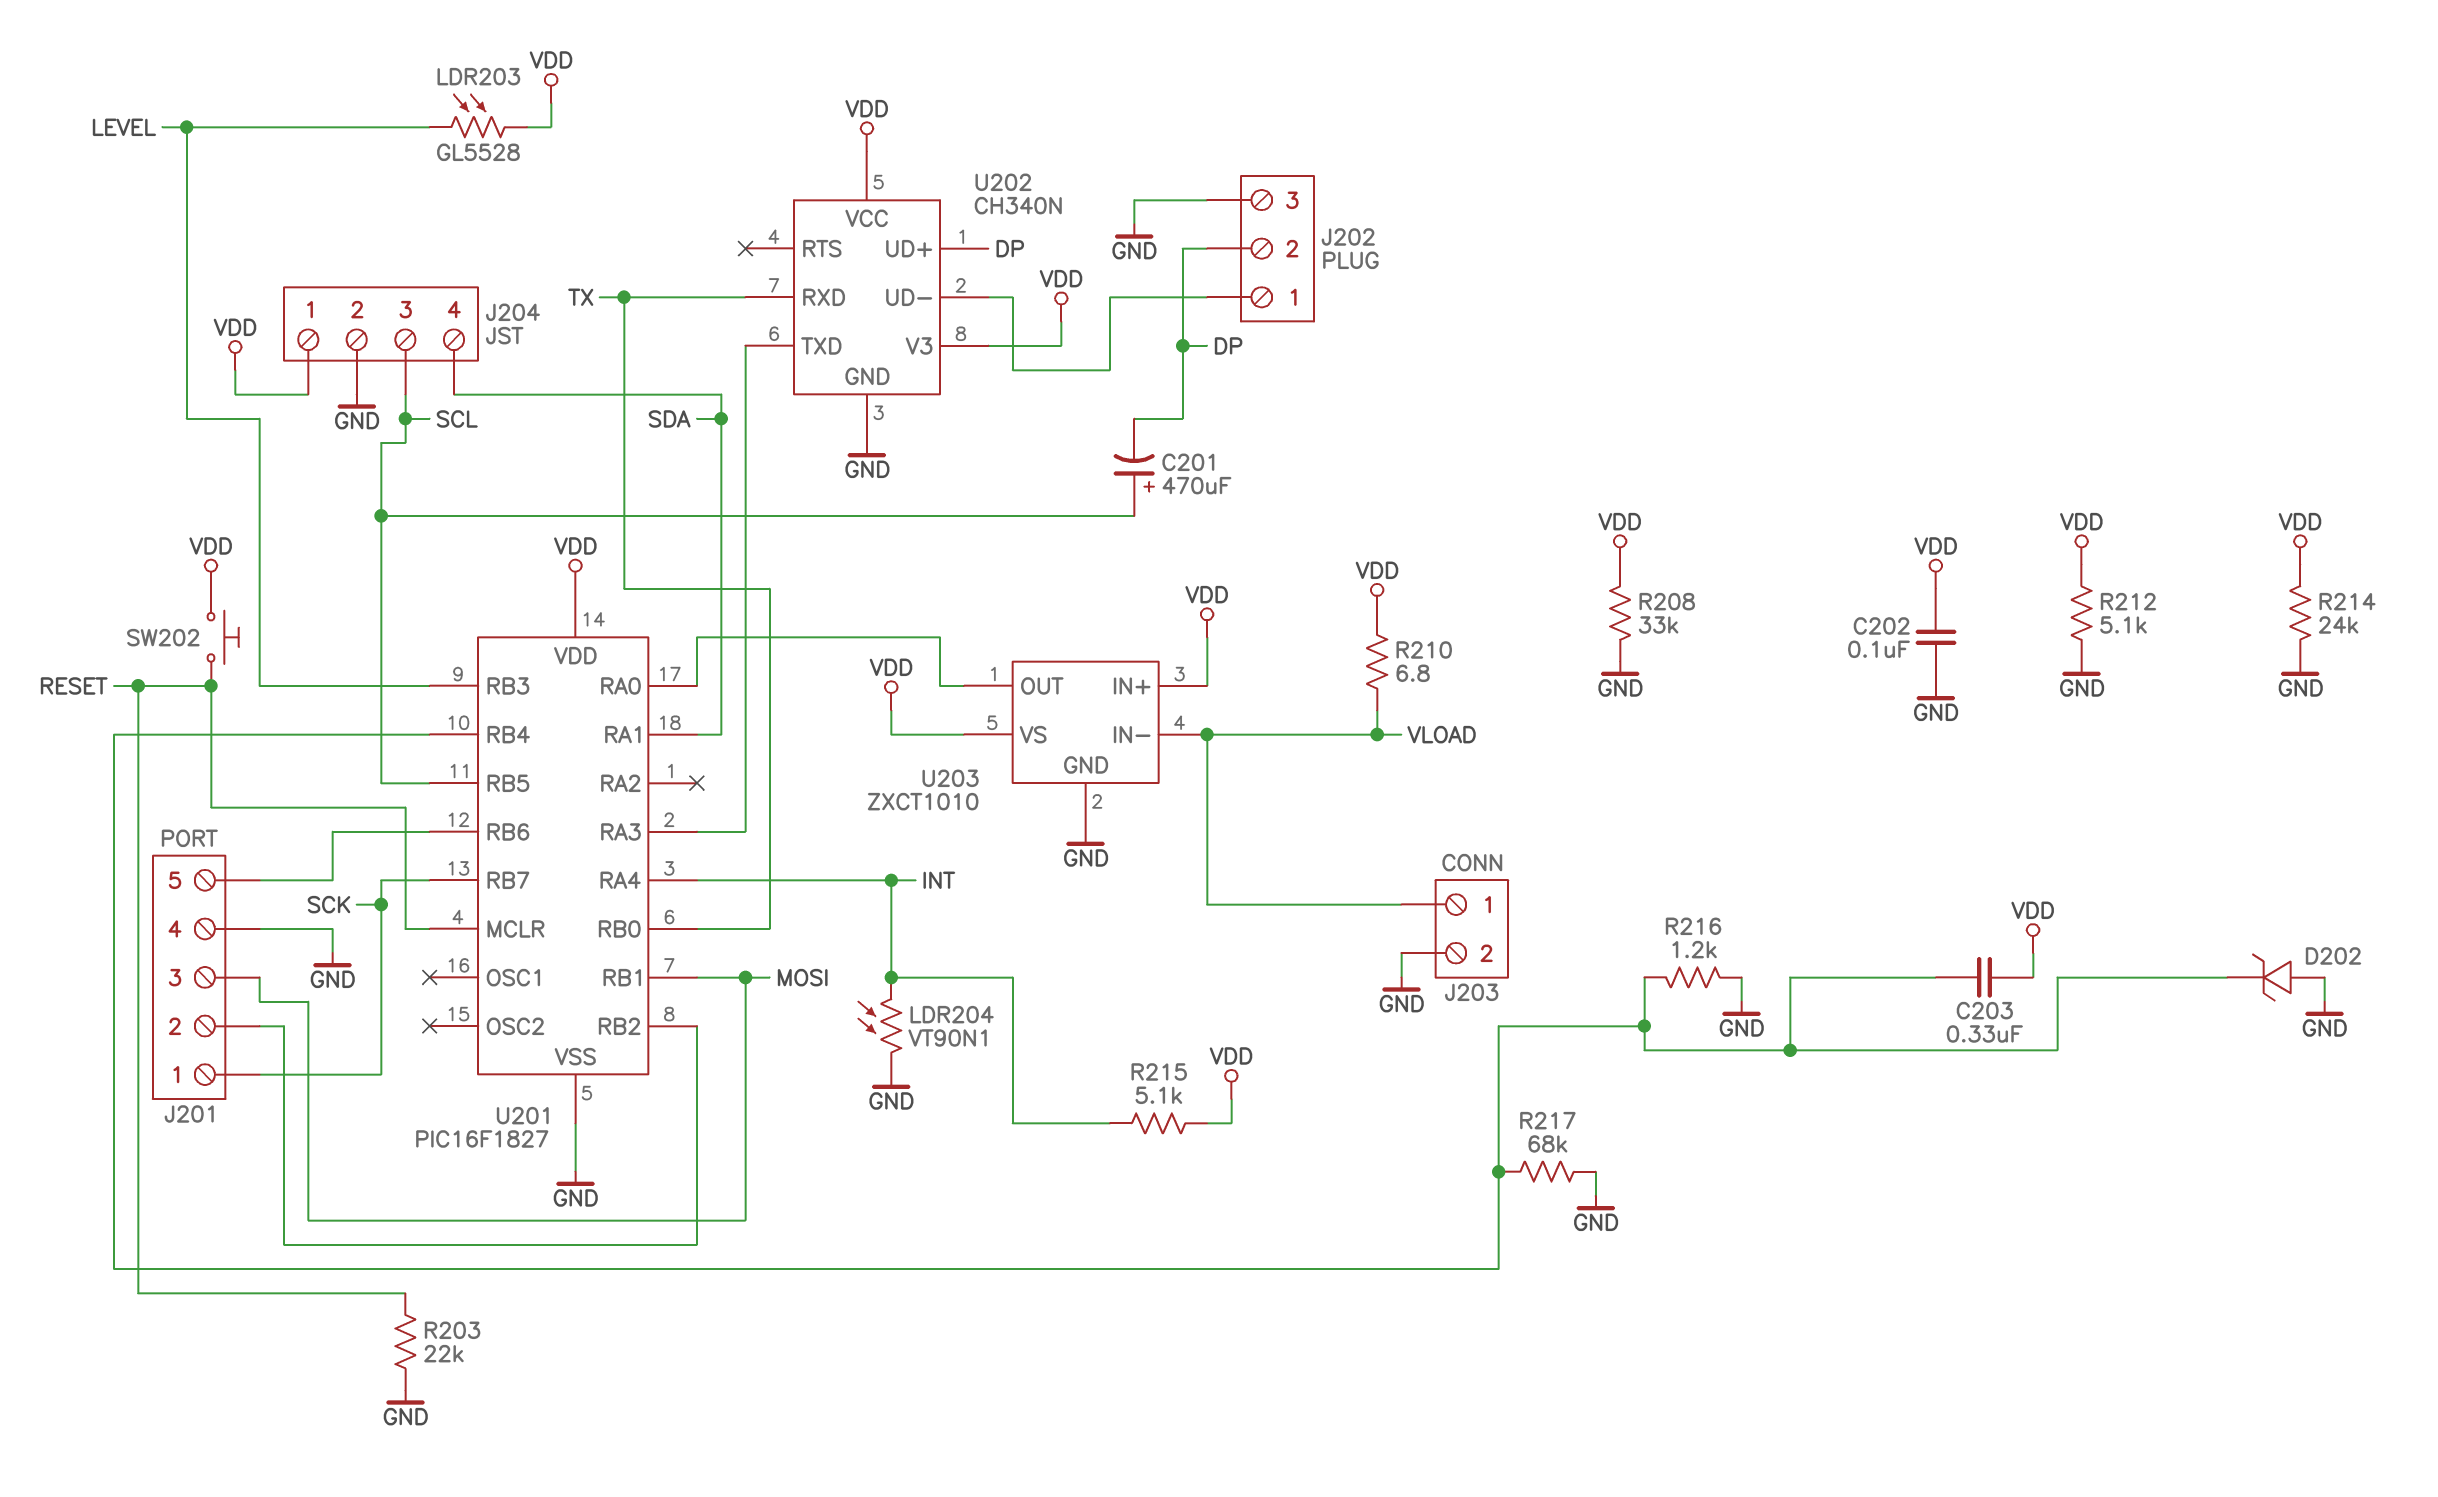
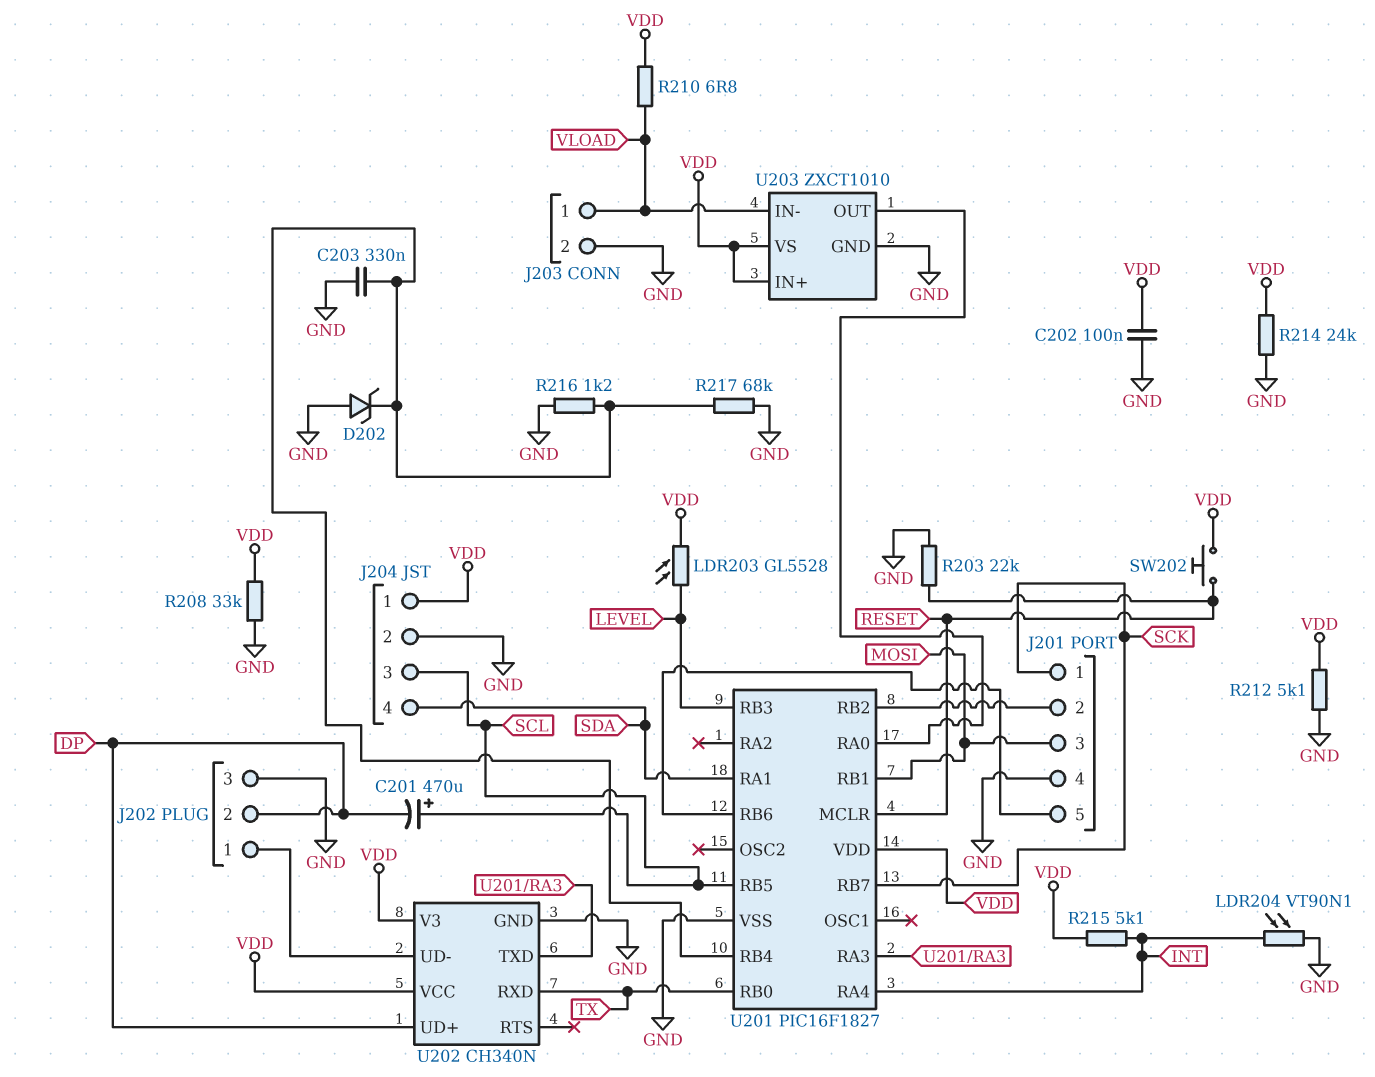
C203: 330nF (U201/RB4, VDD) -> 330nF (GND, U201/RB4)

